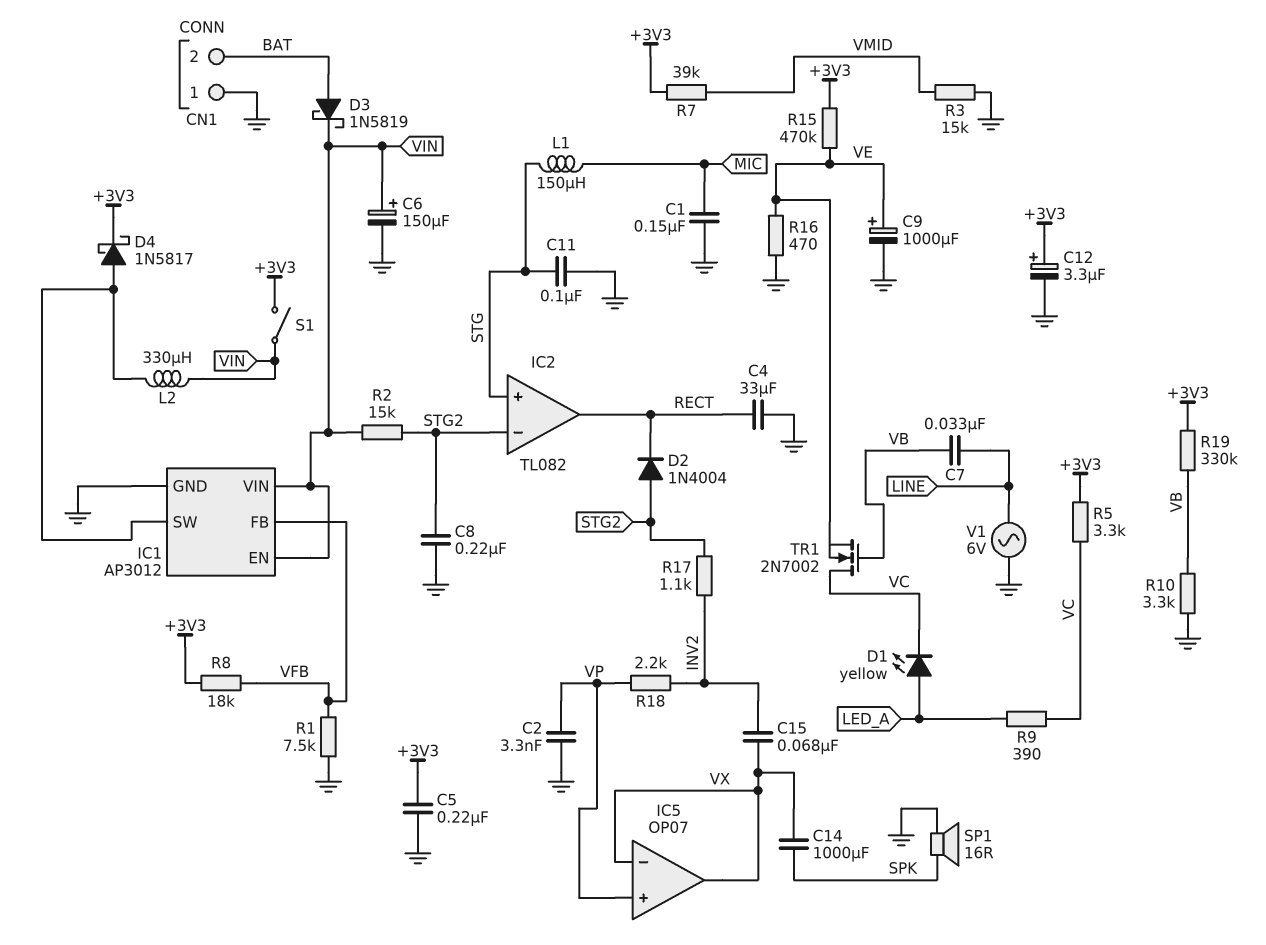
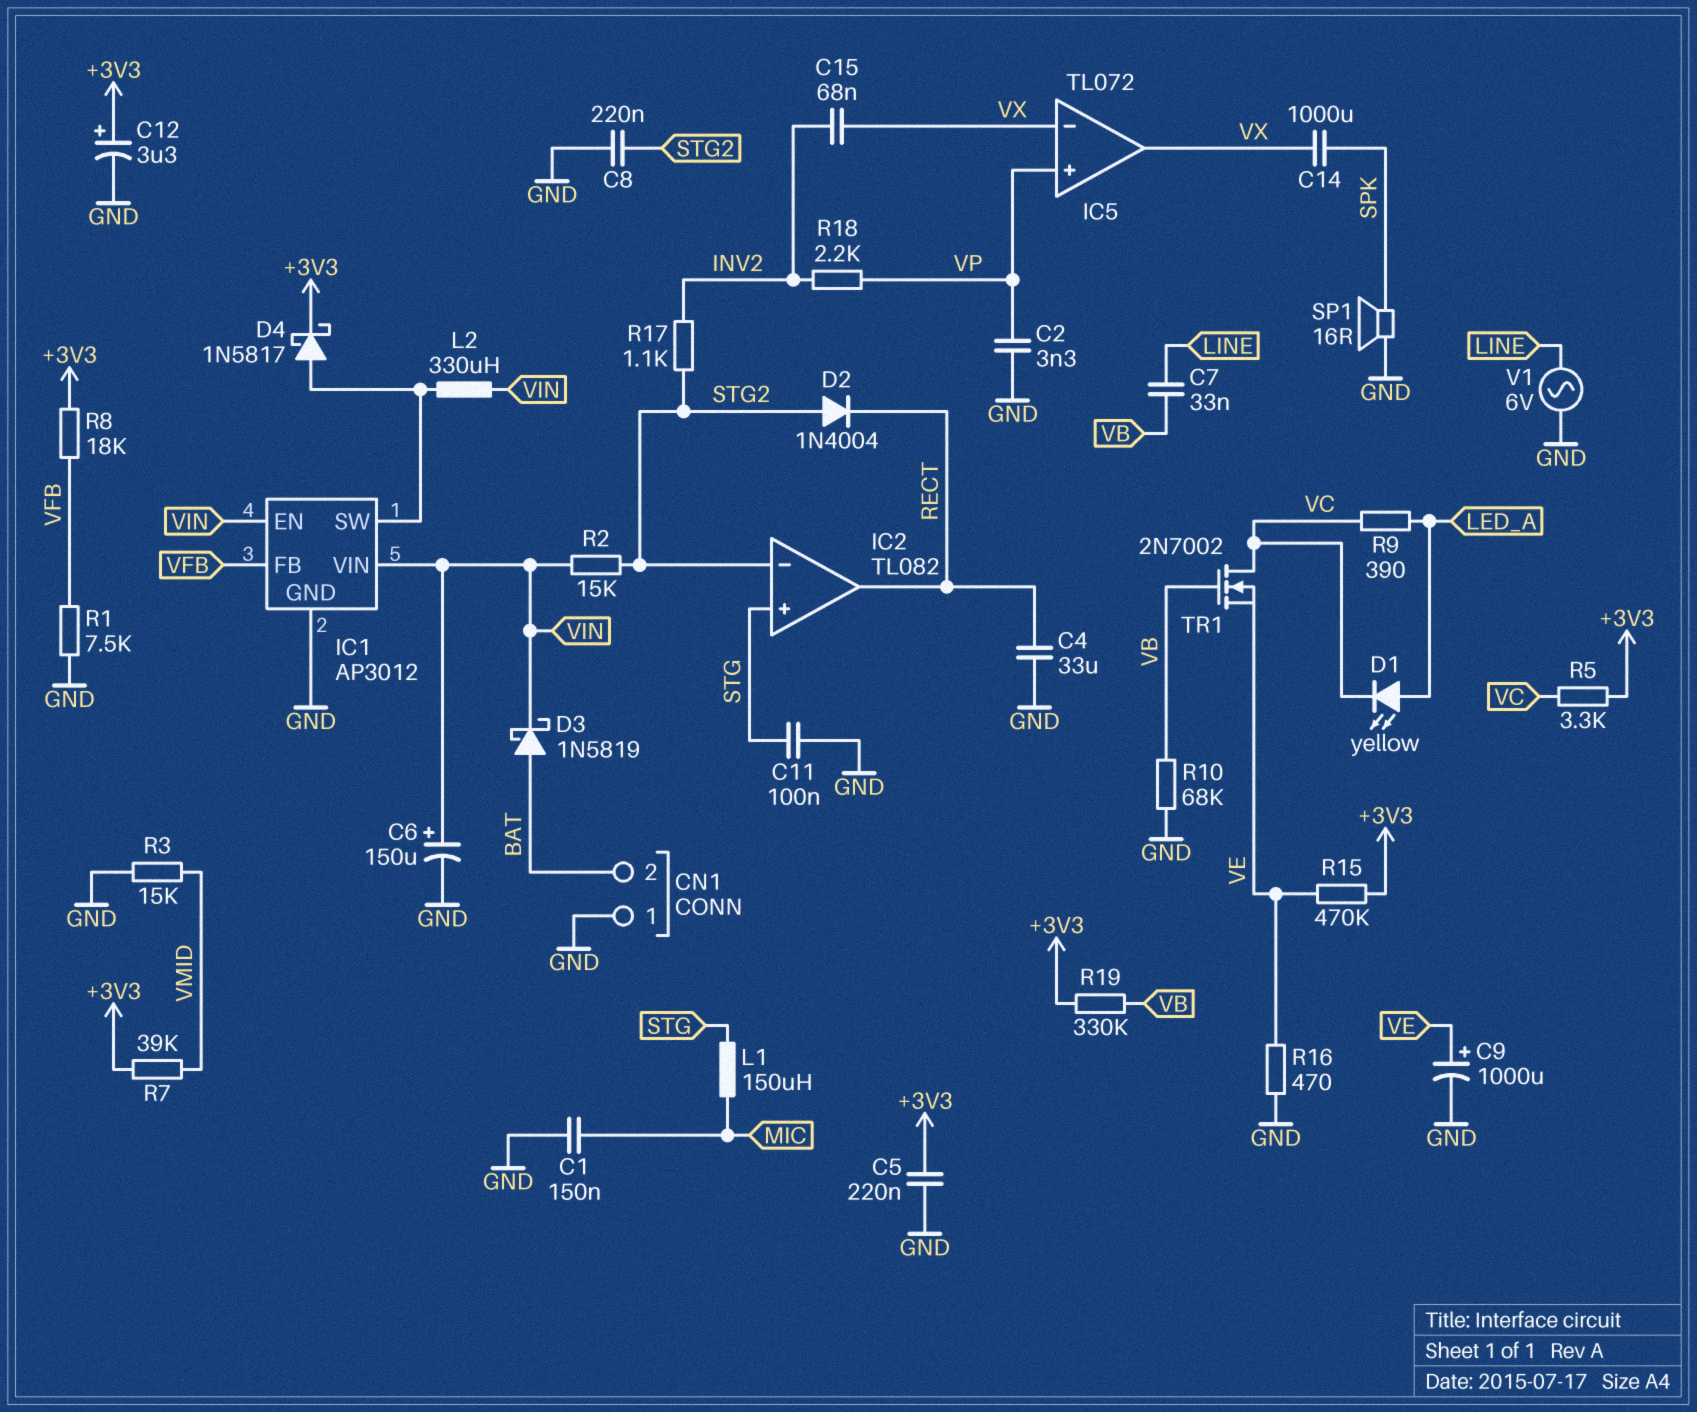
IC5: OP07 -> TL072
R10: 3.3k (GND, VB) -> 68k (GND, VB)
S1: switch (+3V3, VIN) -> none

